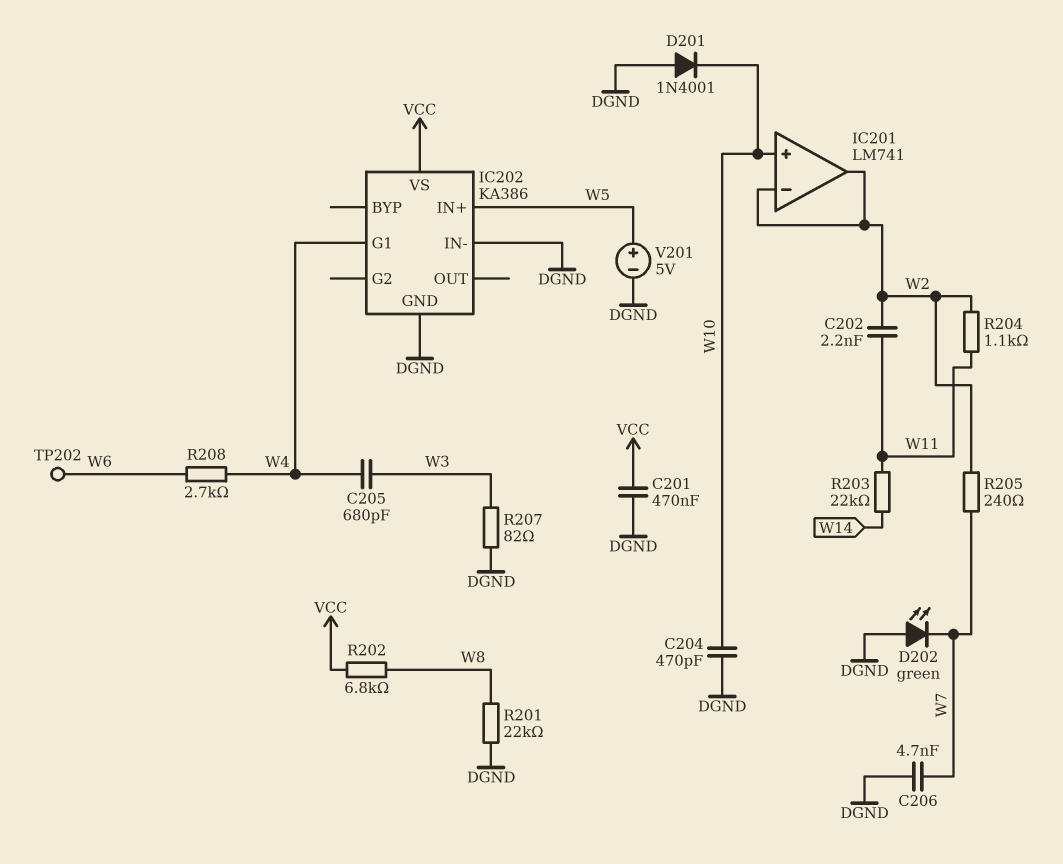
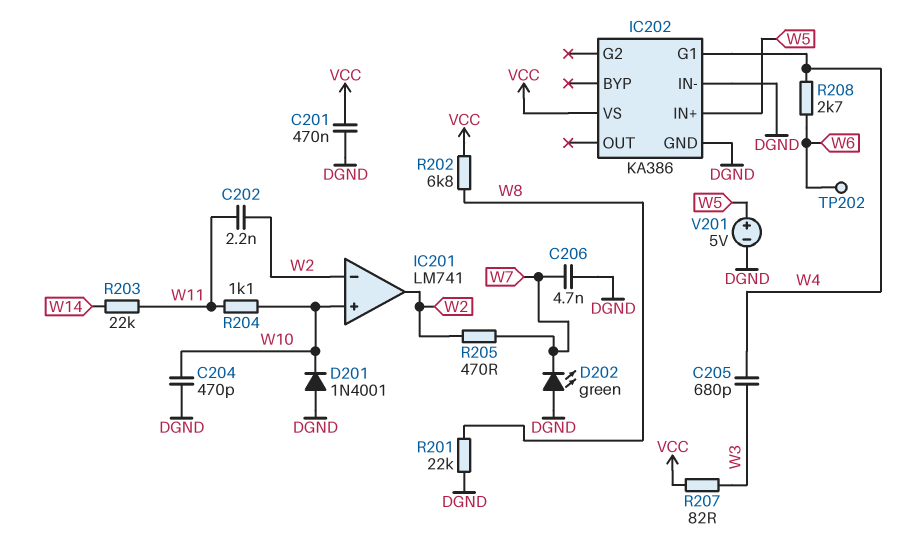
R204: 1.1k (W2, W11) -> 1.1k (W10, W11)
R205: 240 (W2, W7) -> 470 (W2, W7)
R207: 82 (DGND, W3) -> 82 (VCC, W3)

